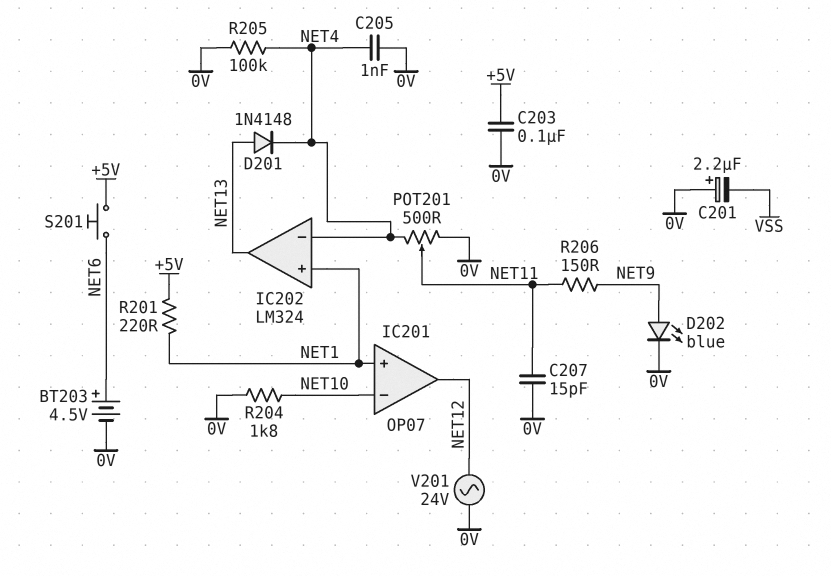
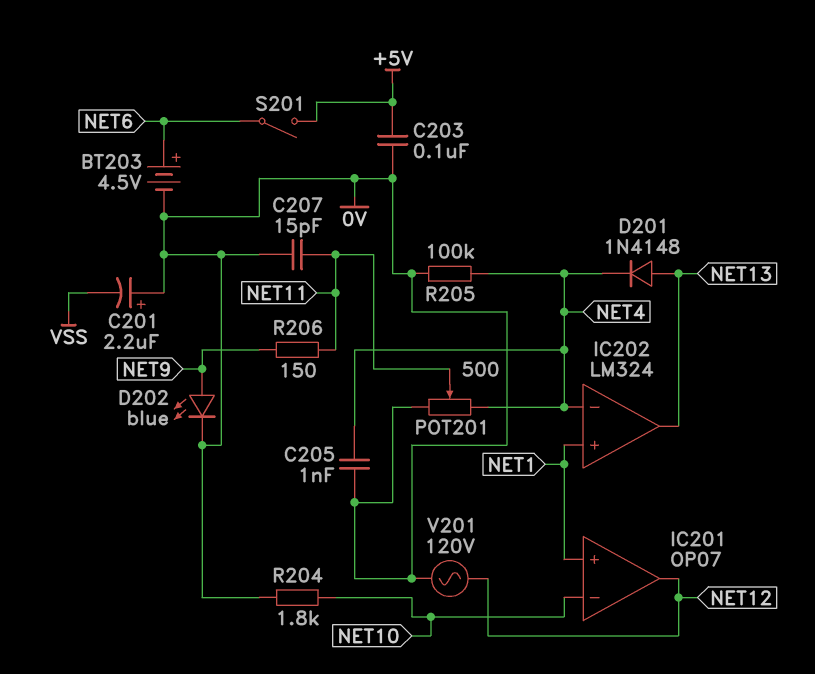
R201: 220 (+5V, NET1) -> none
S201: button (+5V, NET6) -> switch (+5V, NET6)
V201: AC 24V (0V, NET12) -> AC 120V (0V, NET12)

